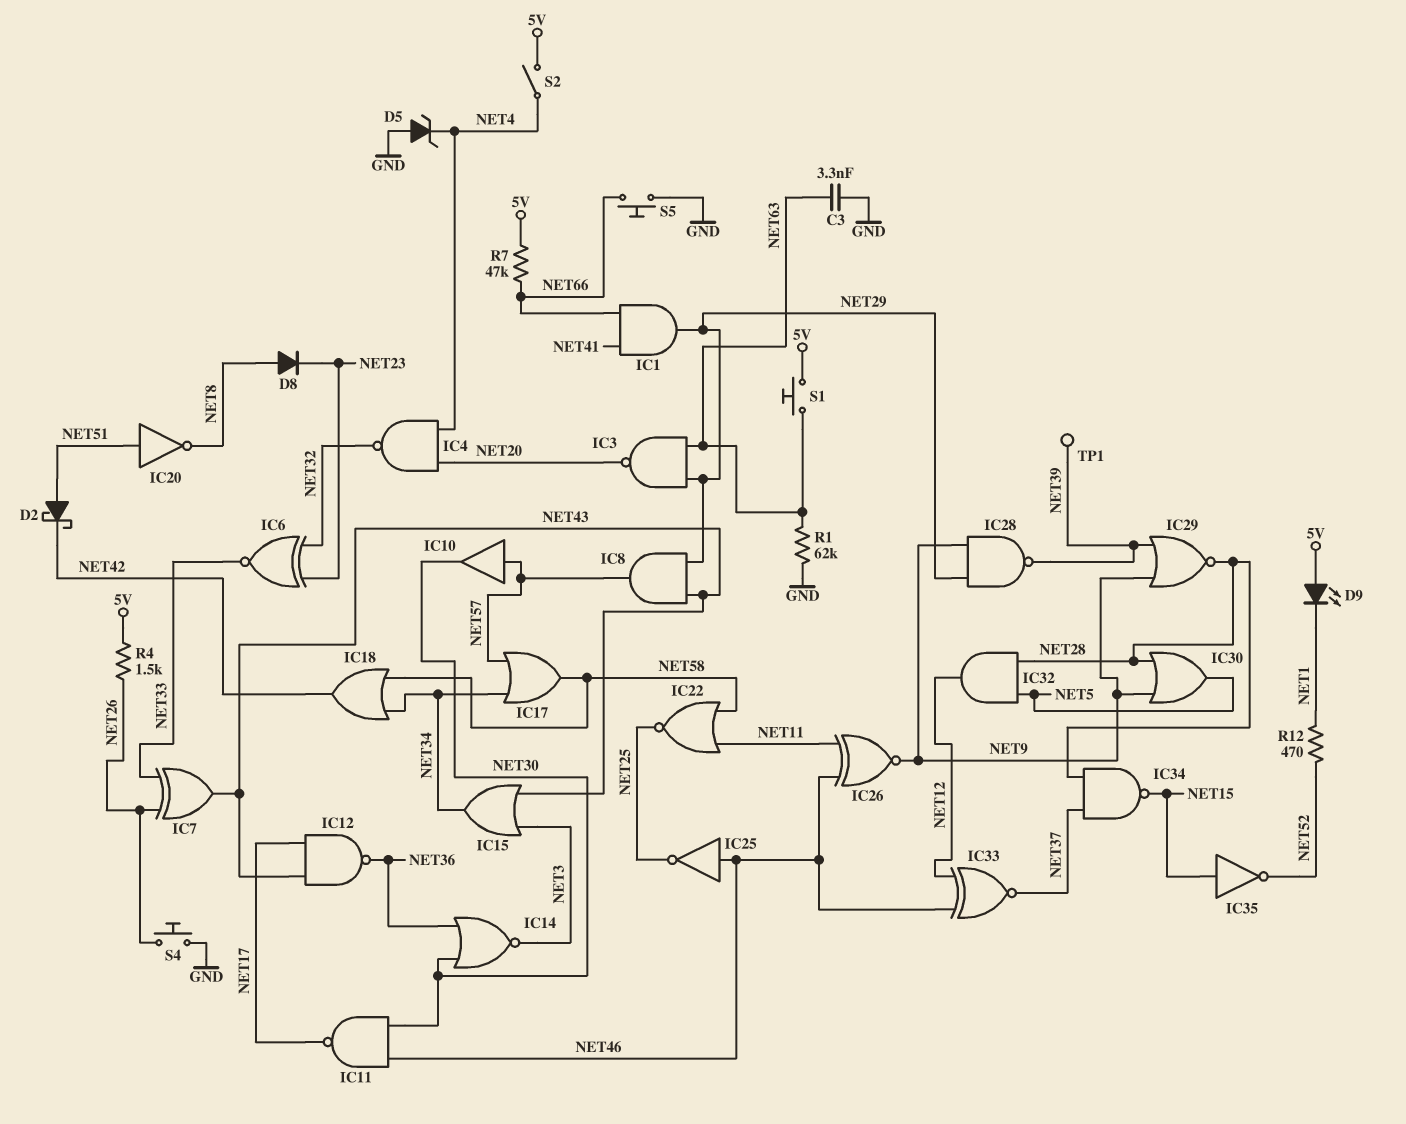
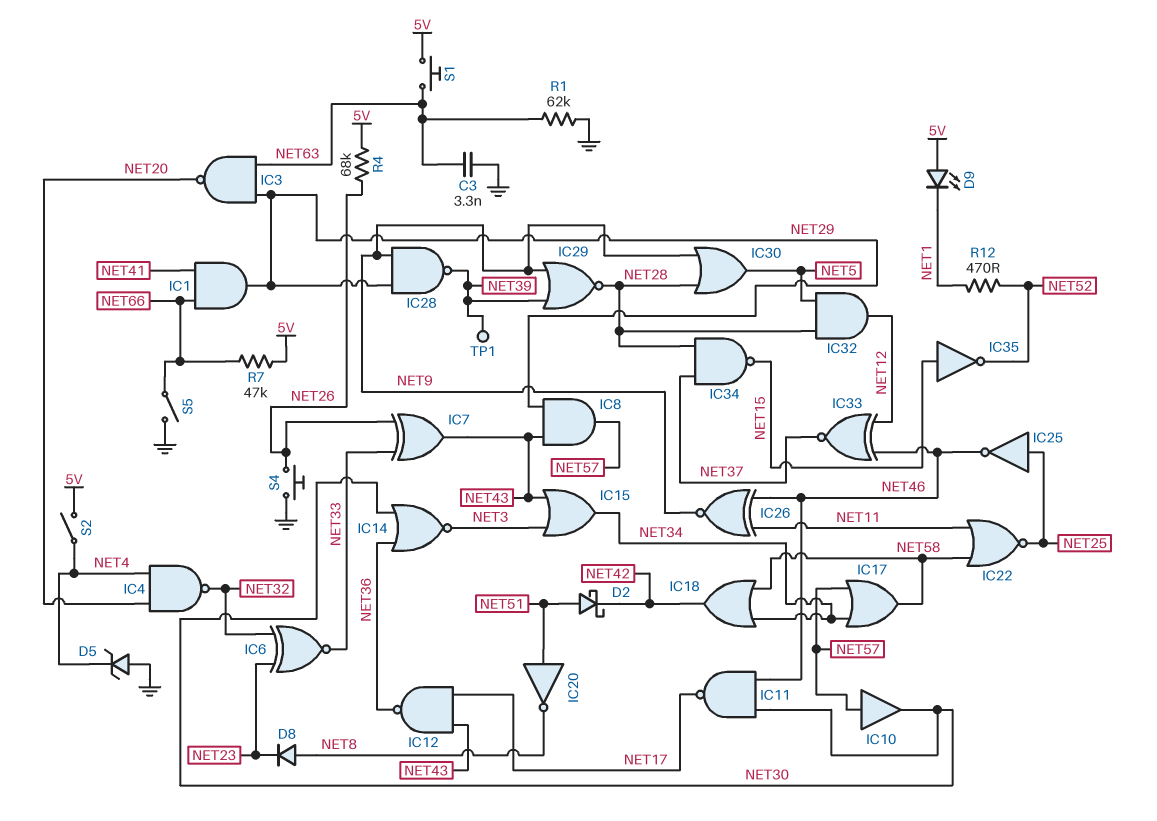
IC25: NOT (in NET46, out NET25) -> NOT (in NET25, out NET46)
R4: 1.5k (5V, NET26) -> 68k (5V, NET26)
S5: button (GND, NET66) -> switch (GND, NET66)

